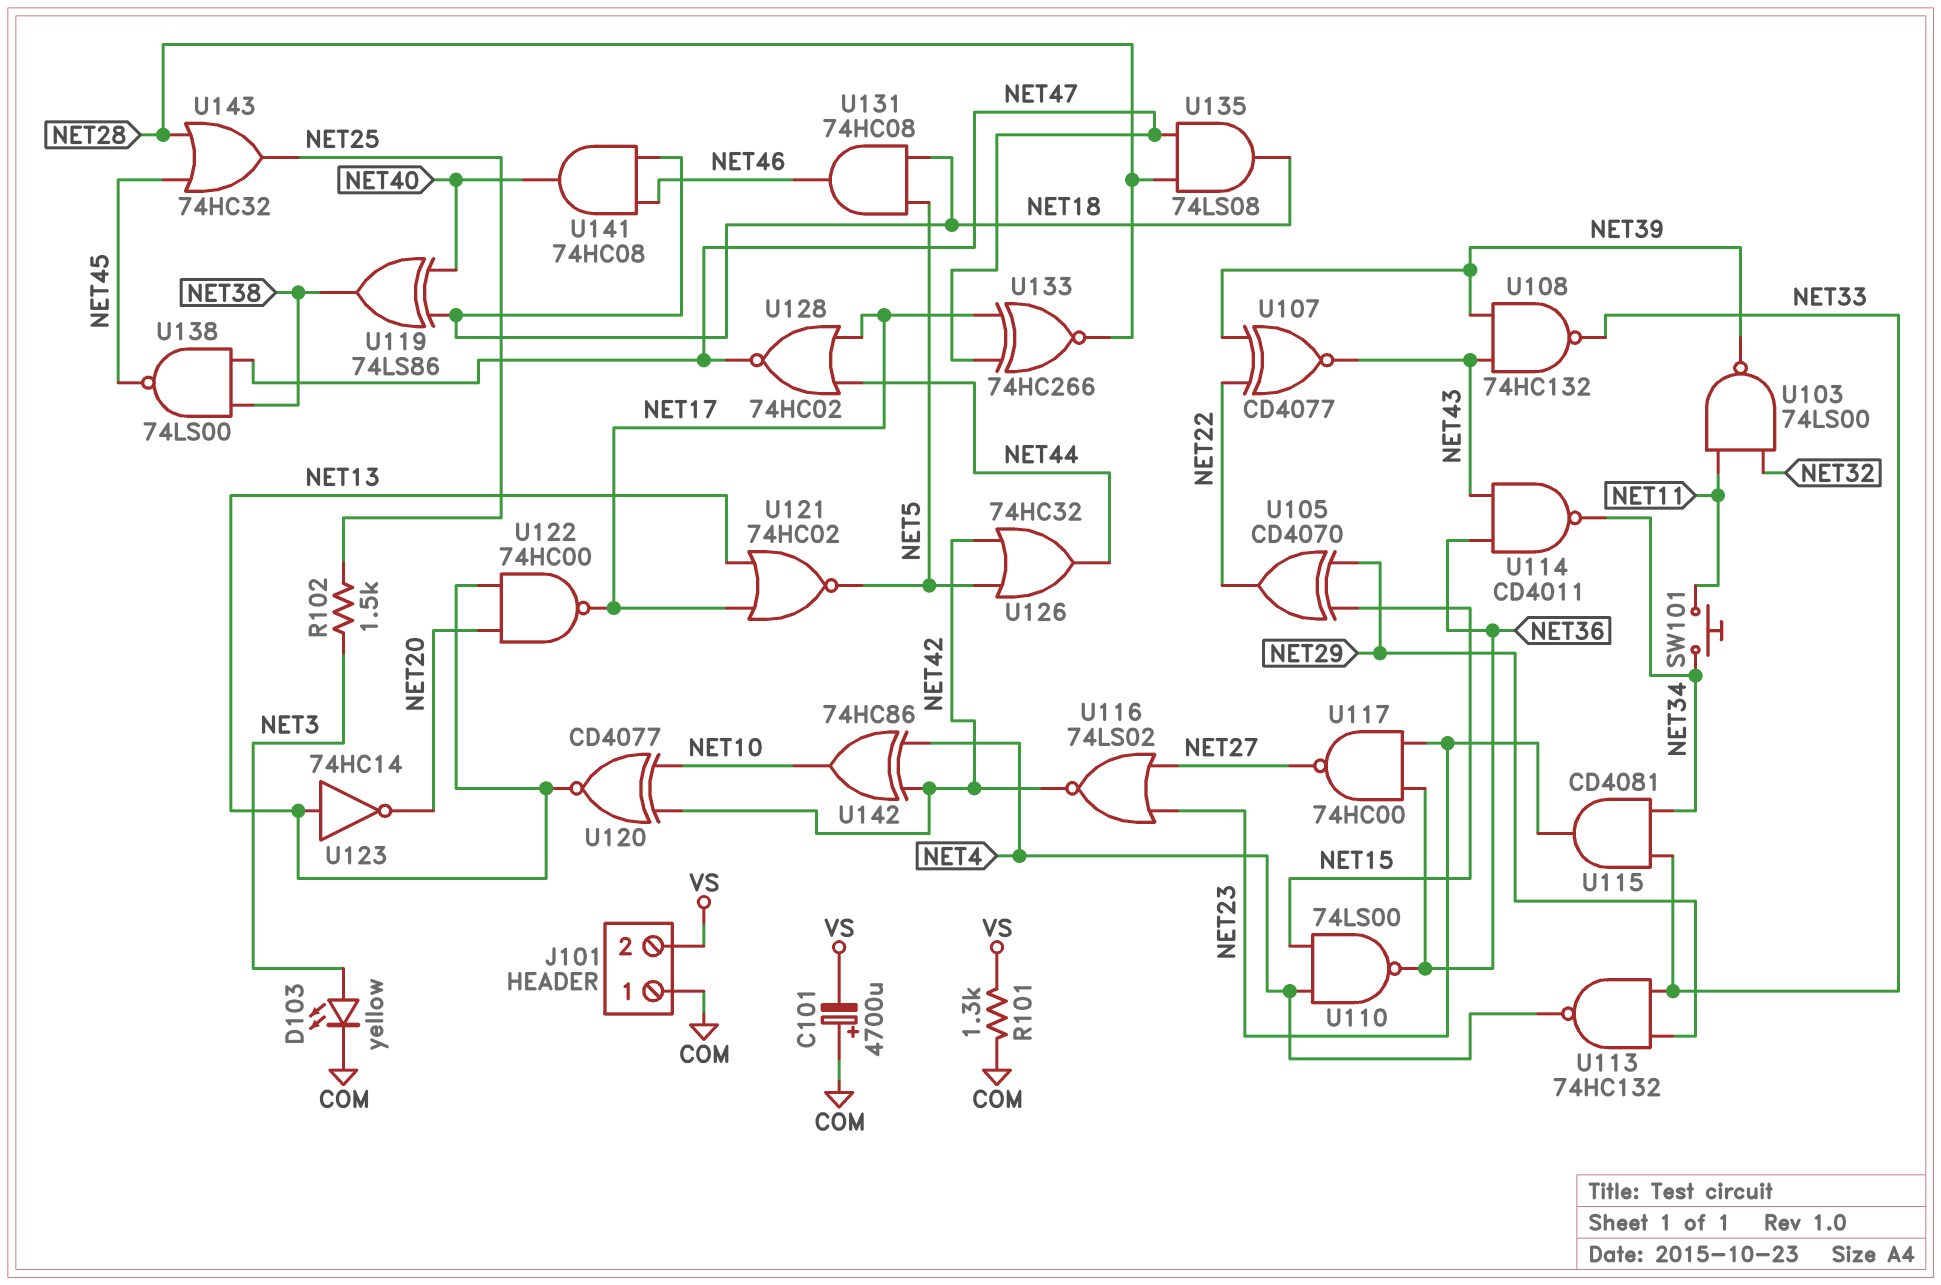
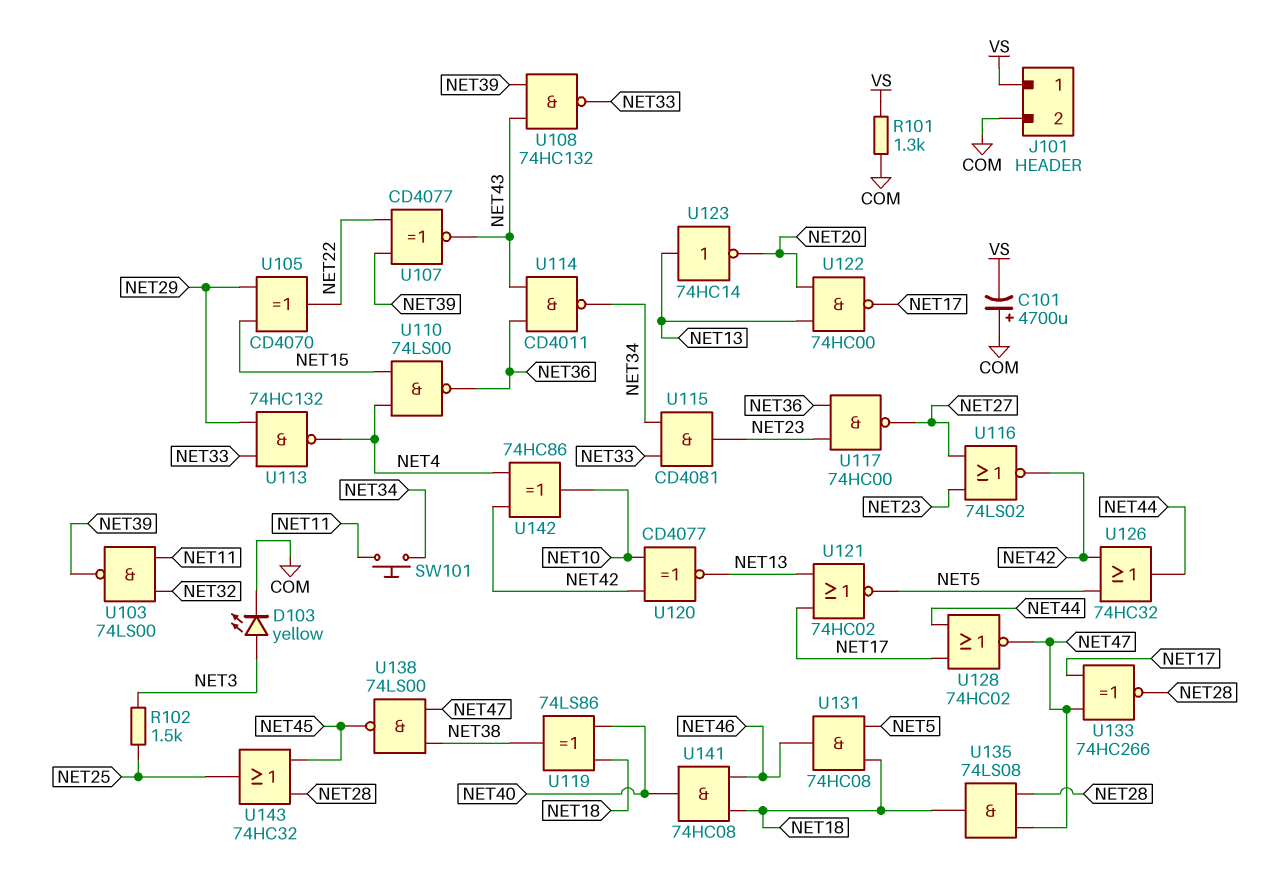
J101 pin 1: COM -> VS
J101 pin 2: VS -> COM

